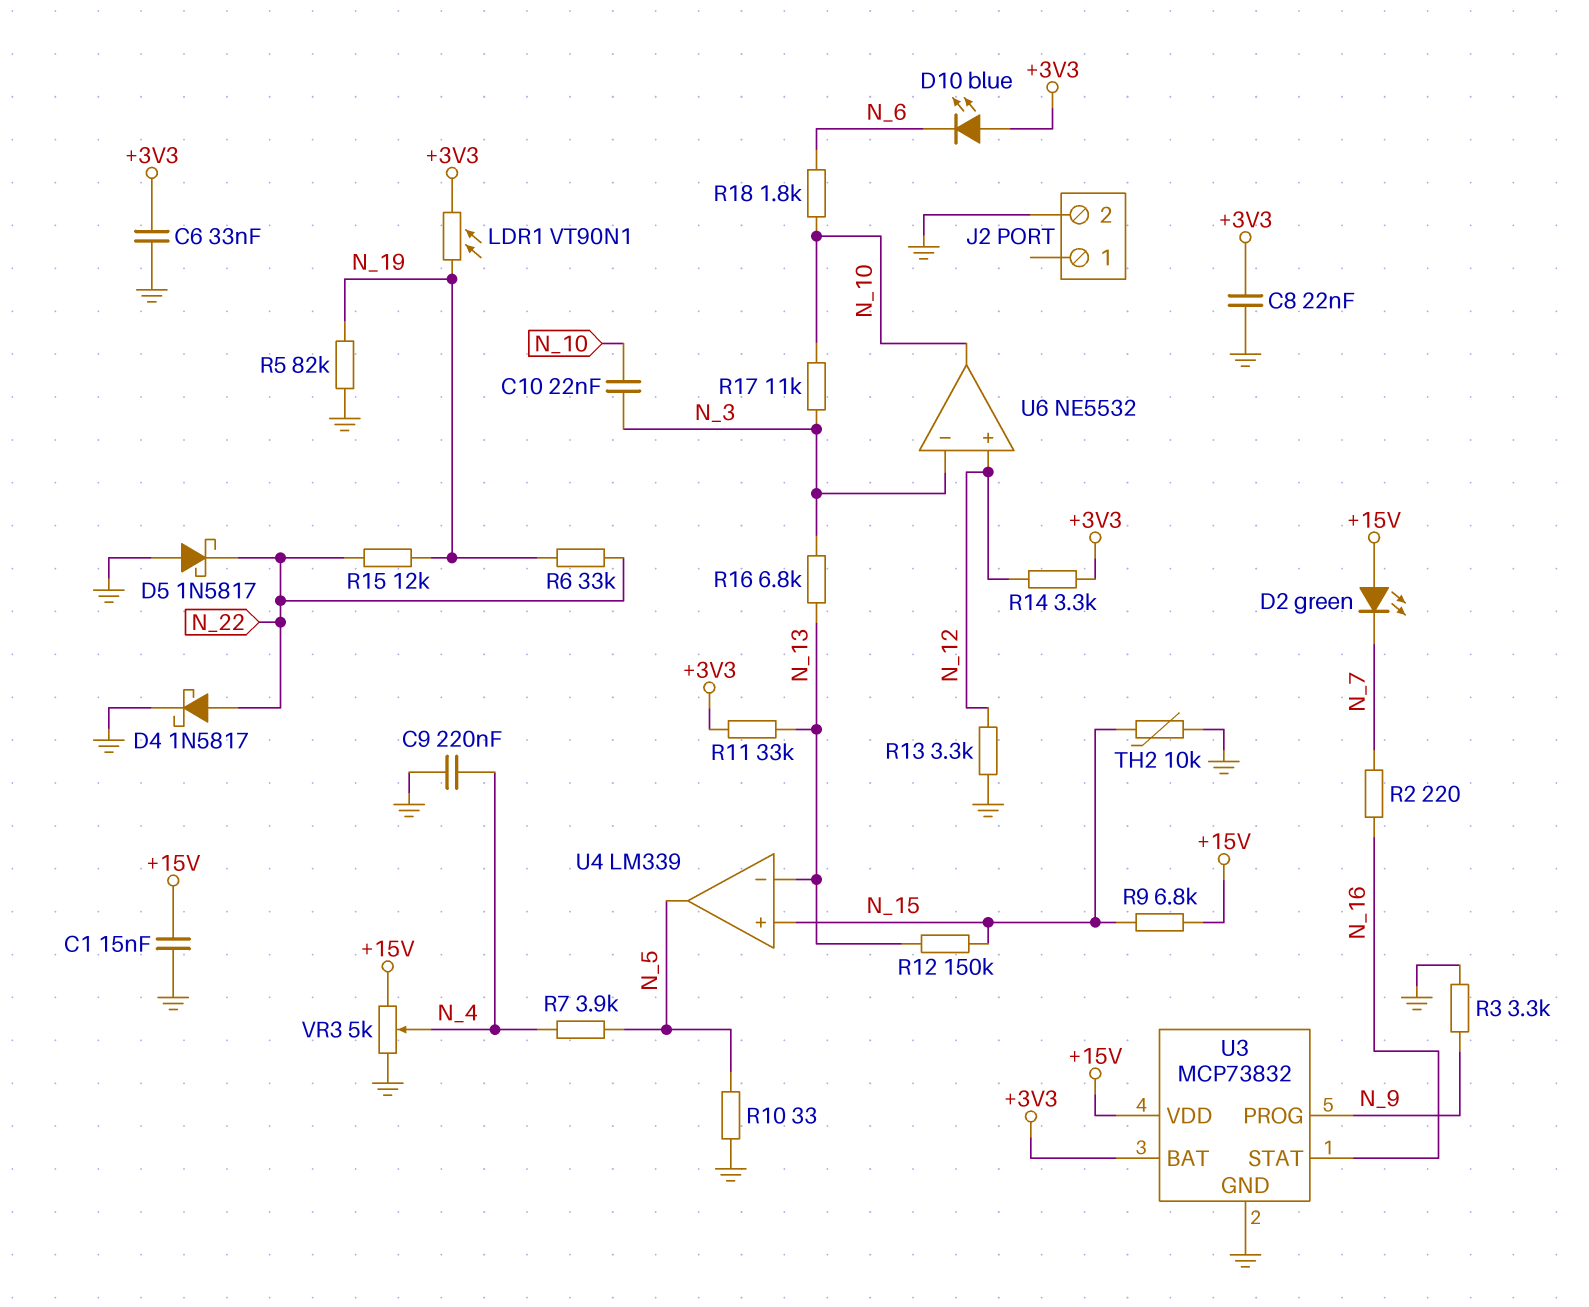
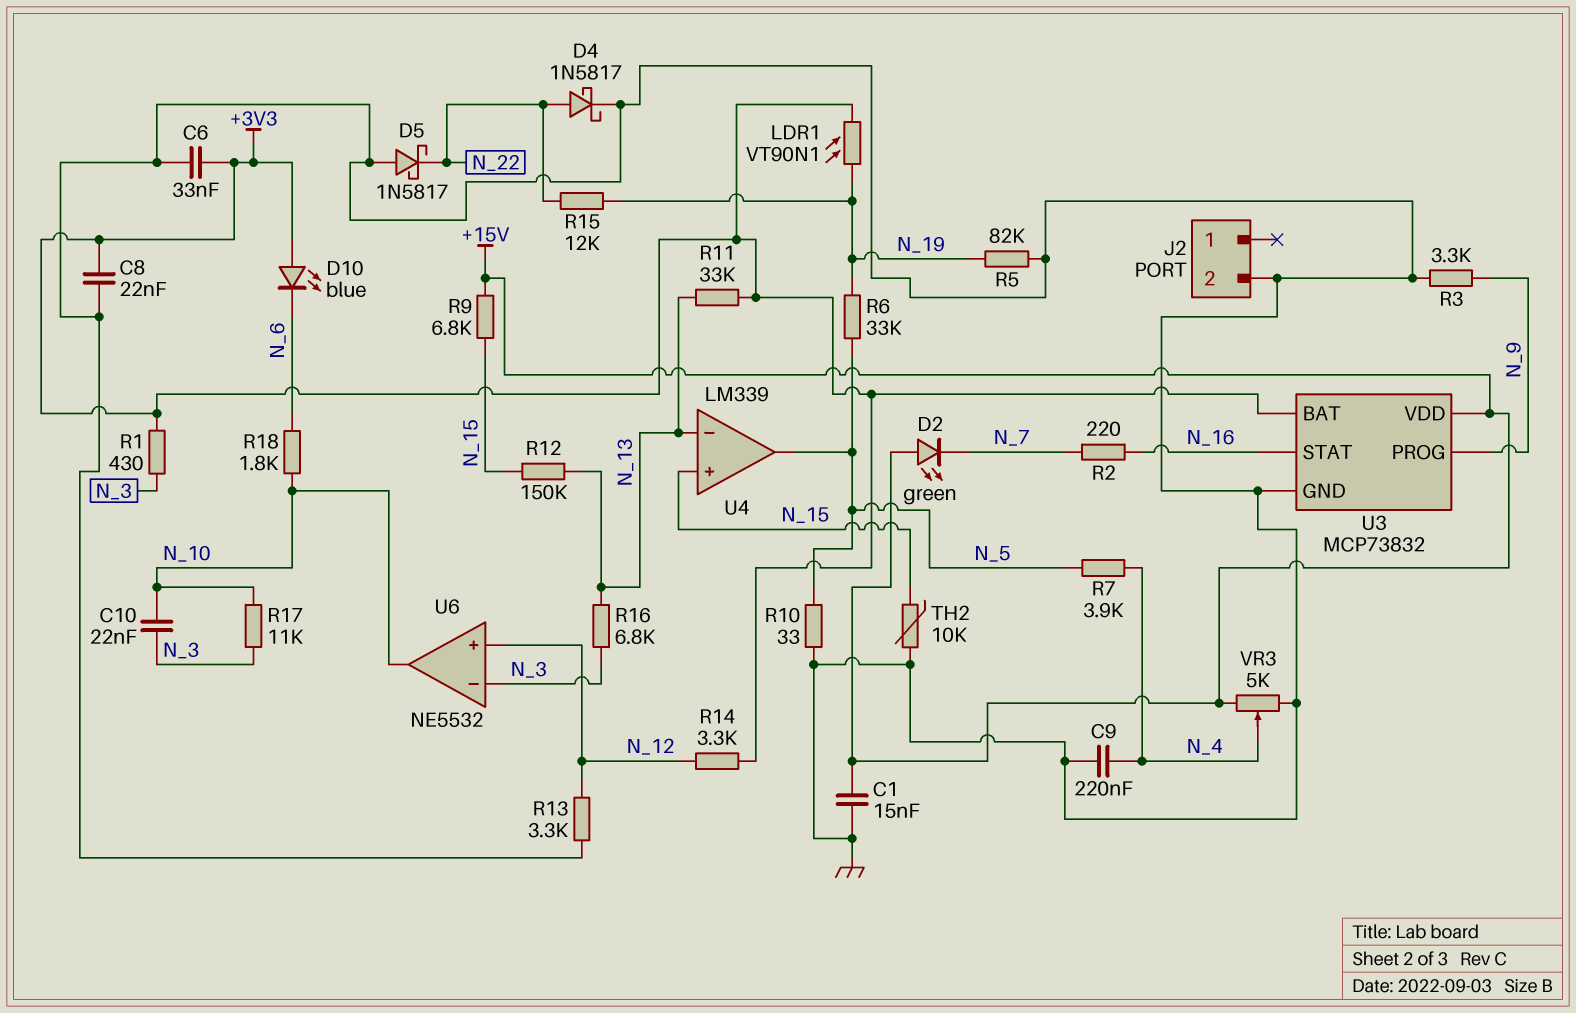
R1: none -> 430 (+3V3, N_3)
R6: 33k (N_19, N_22) -> 33k (N_5, N_19)

